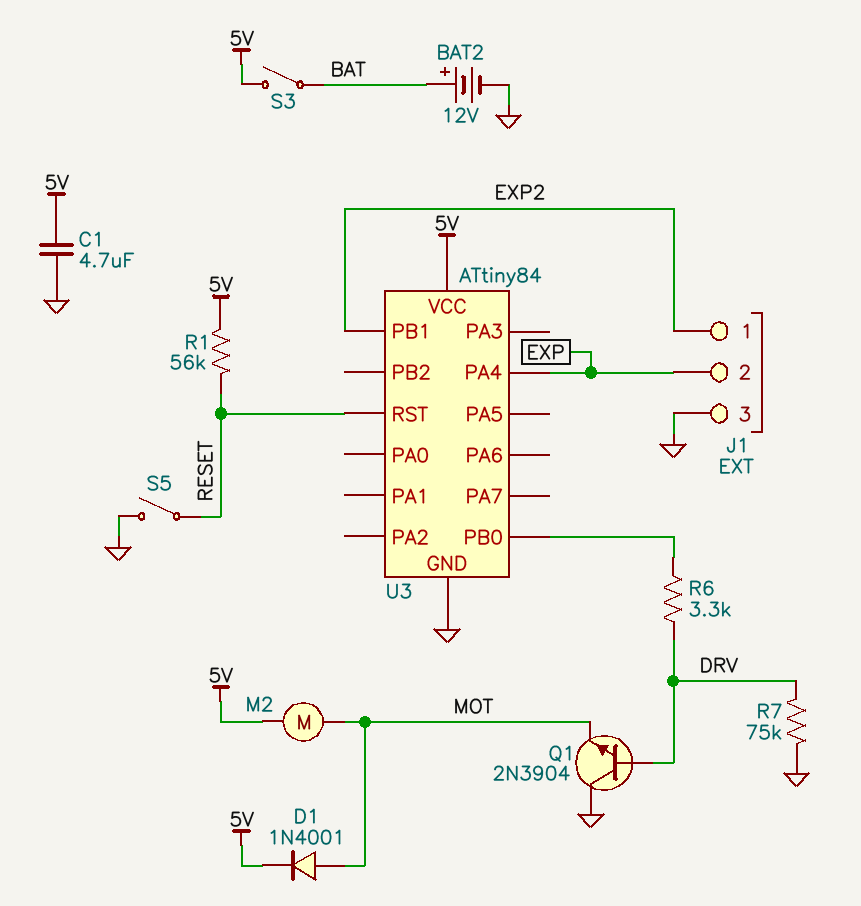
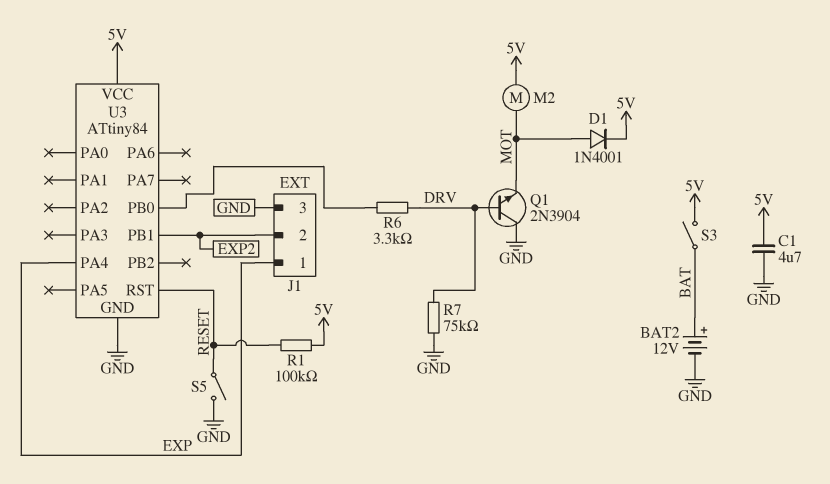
J1 pin 1: EXP2 -> EXP
J1 pin 2: EXP -> EXP2
R1: 56k (5V, RESET) -> 100k (5V, RESET)

